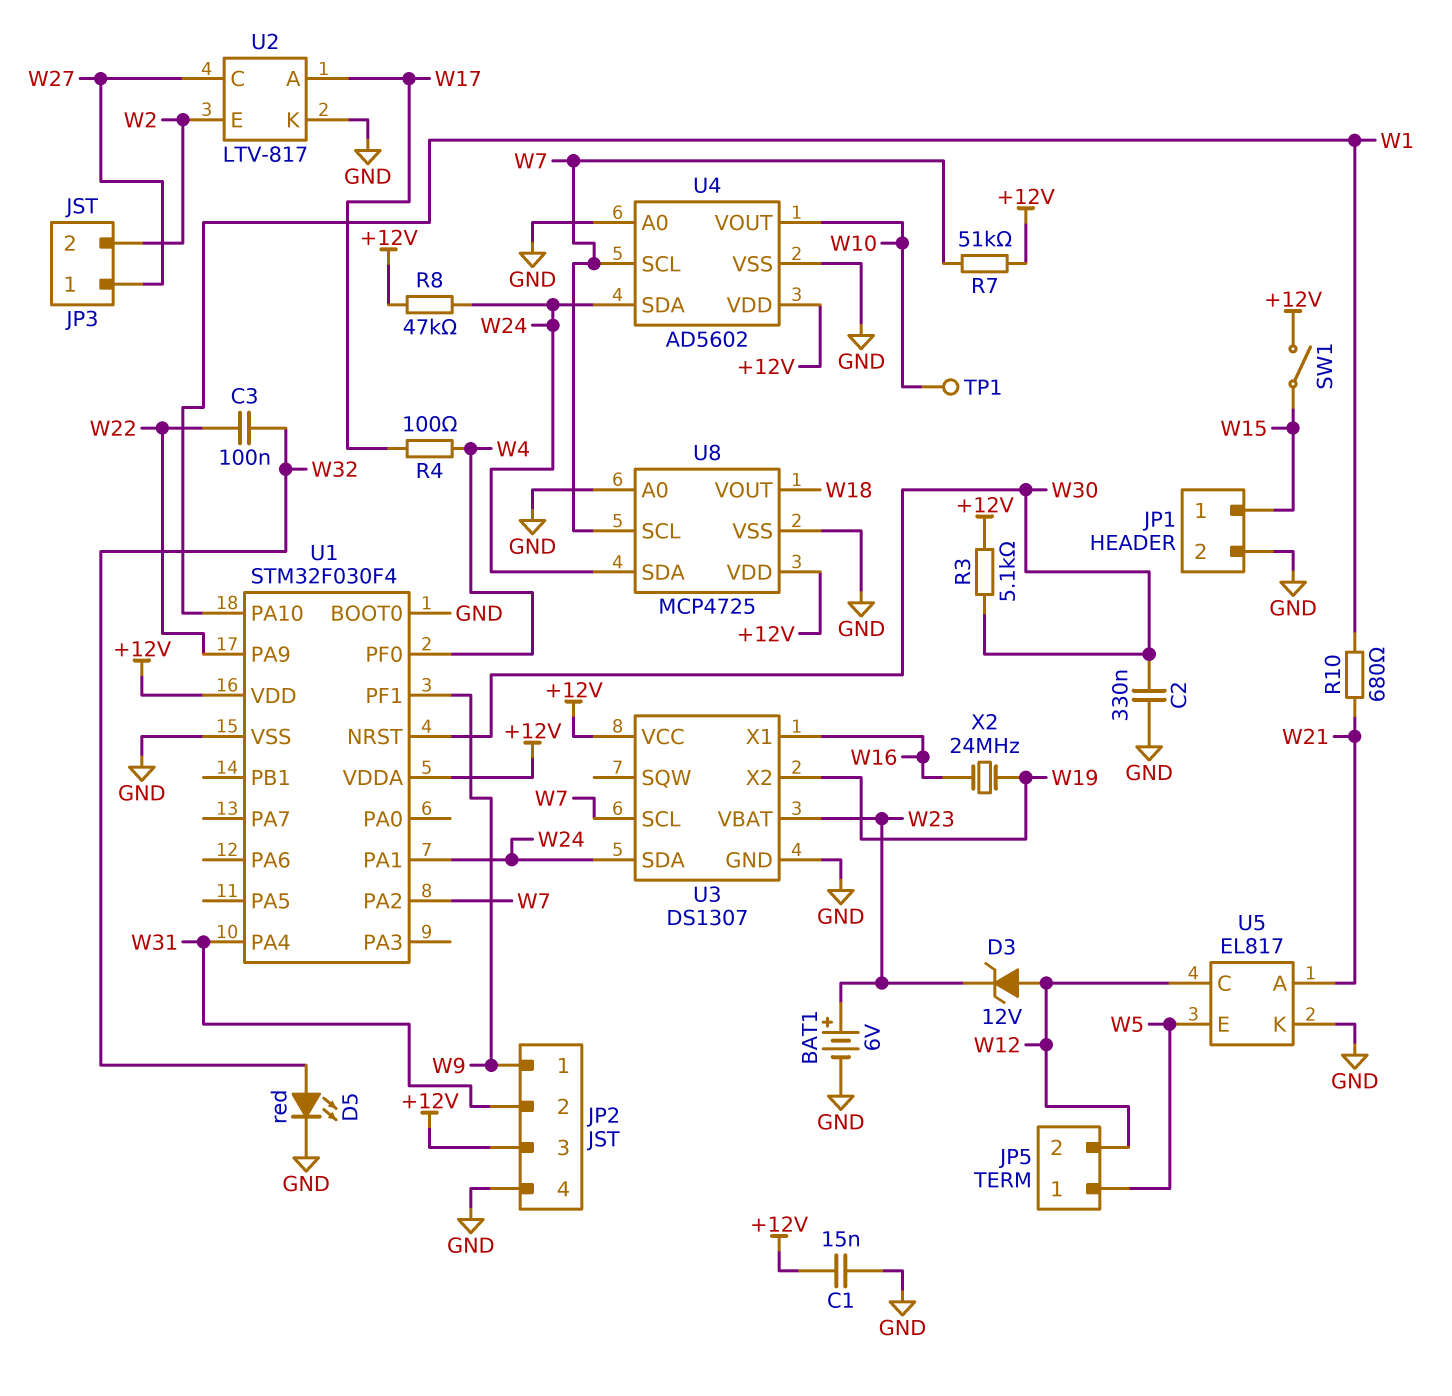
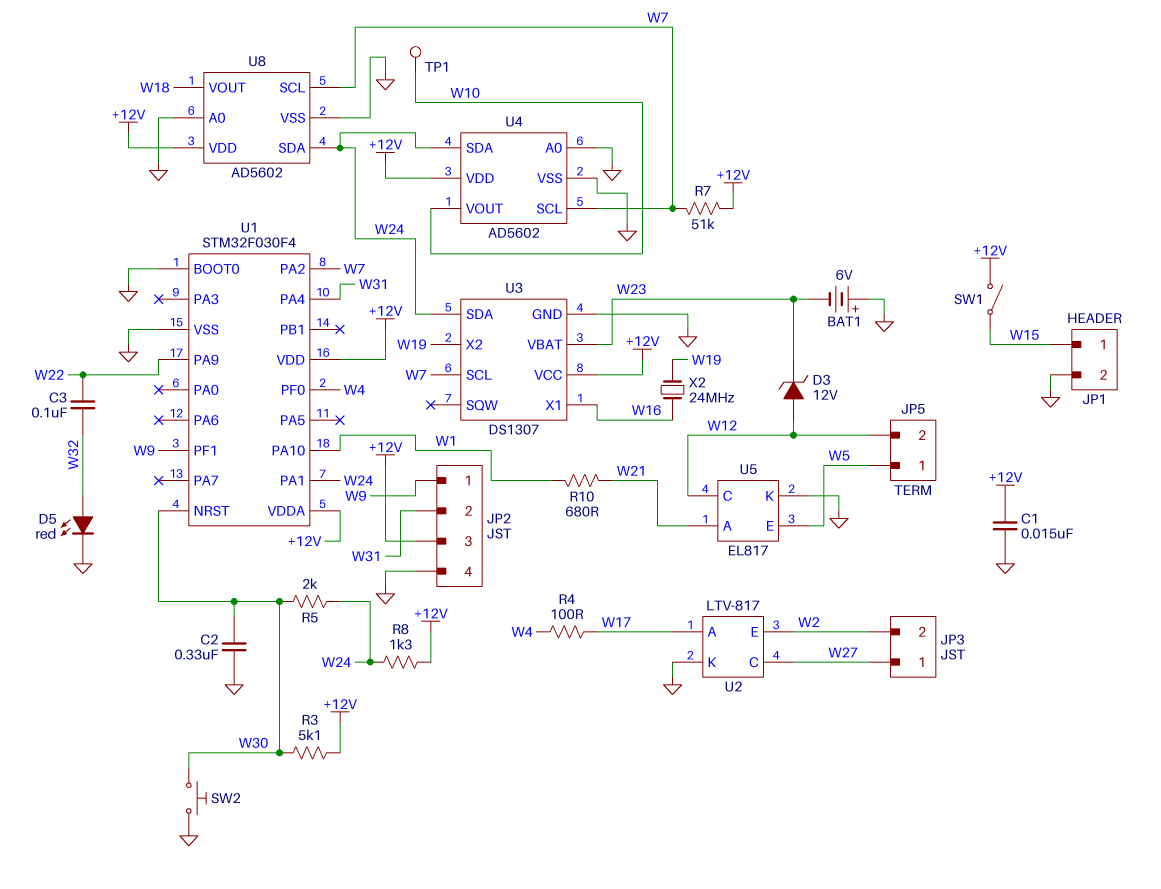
BAT1: 6V (plus W23, minus GND) -> 6V (plus GND, minus W23)
R5: none -> 2k (W24, W30)
R8: 47k (+12V, W24) -> 1.3k (+12V, W24)
SW2: none -> button (GND, W30)
U8: MCP4725 -> AD5602

